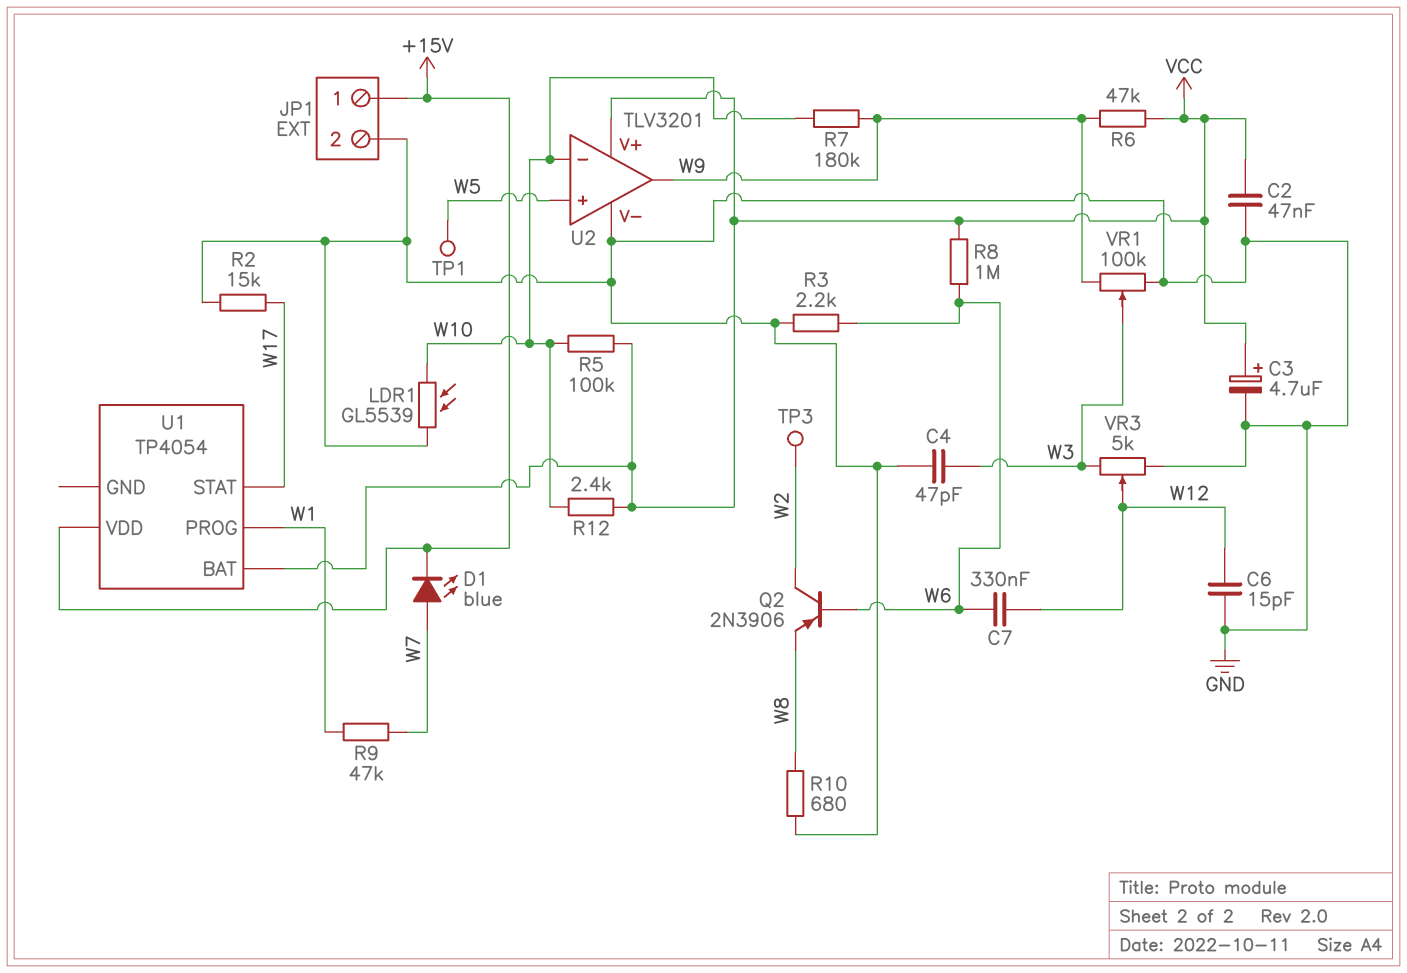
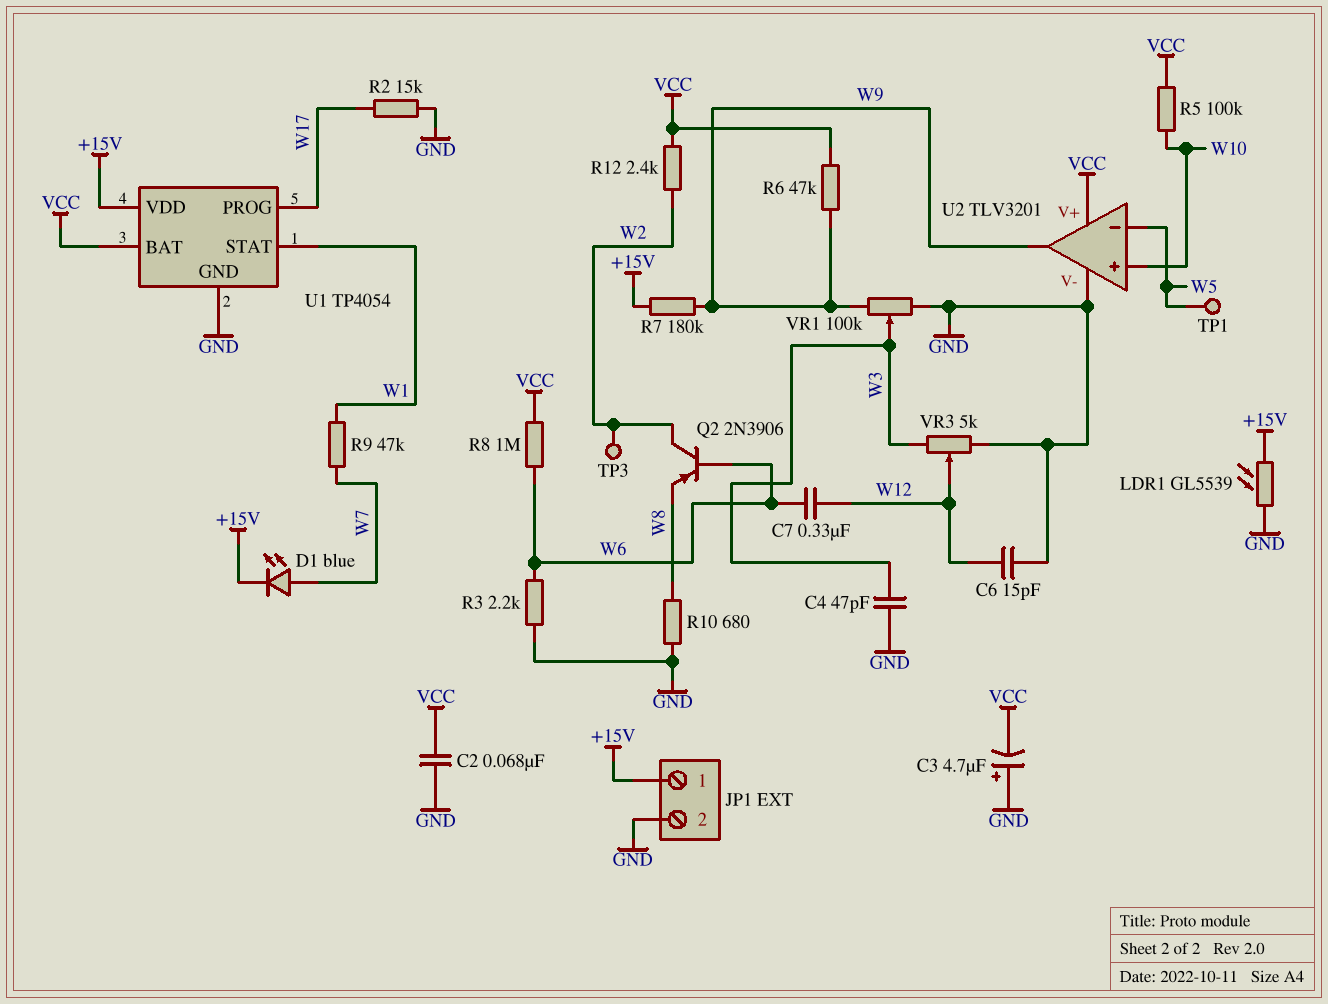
C2: 47nF (GND, VCC) -> 68nF (GND, VCC)
C3: 4.7uF (plus VCC, minus GND) -> 4.7uF (plus GND, minus VCC)
LDR1: GL5539 (GND, W10) -> GL5539 (+15V, GND)
R7: 180k (W9, W10) -> 180k (+15V, W9)
R12: 2.4k (VCC, W10) -> 2.4k (VCC, W2)
U1 pin GND: none -> GND
U1 pin PROG: W1 -> W17
U1 pin STAT: W17 -> W1
U2 pin in+: W5 -> W10
U2 pin in-: W10 -> W5

